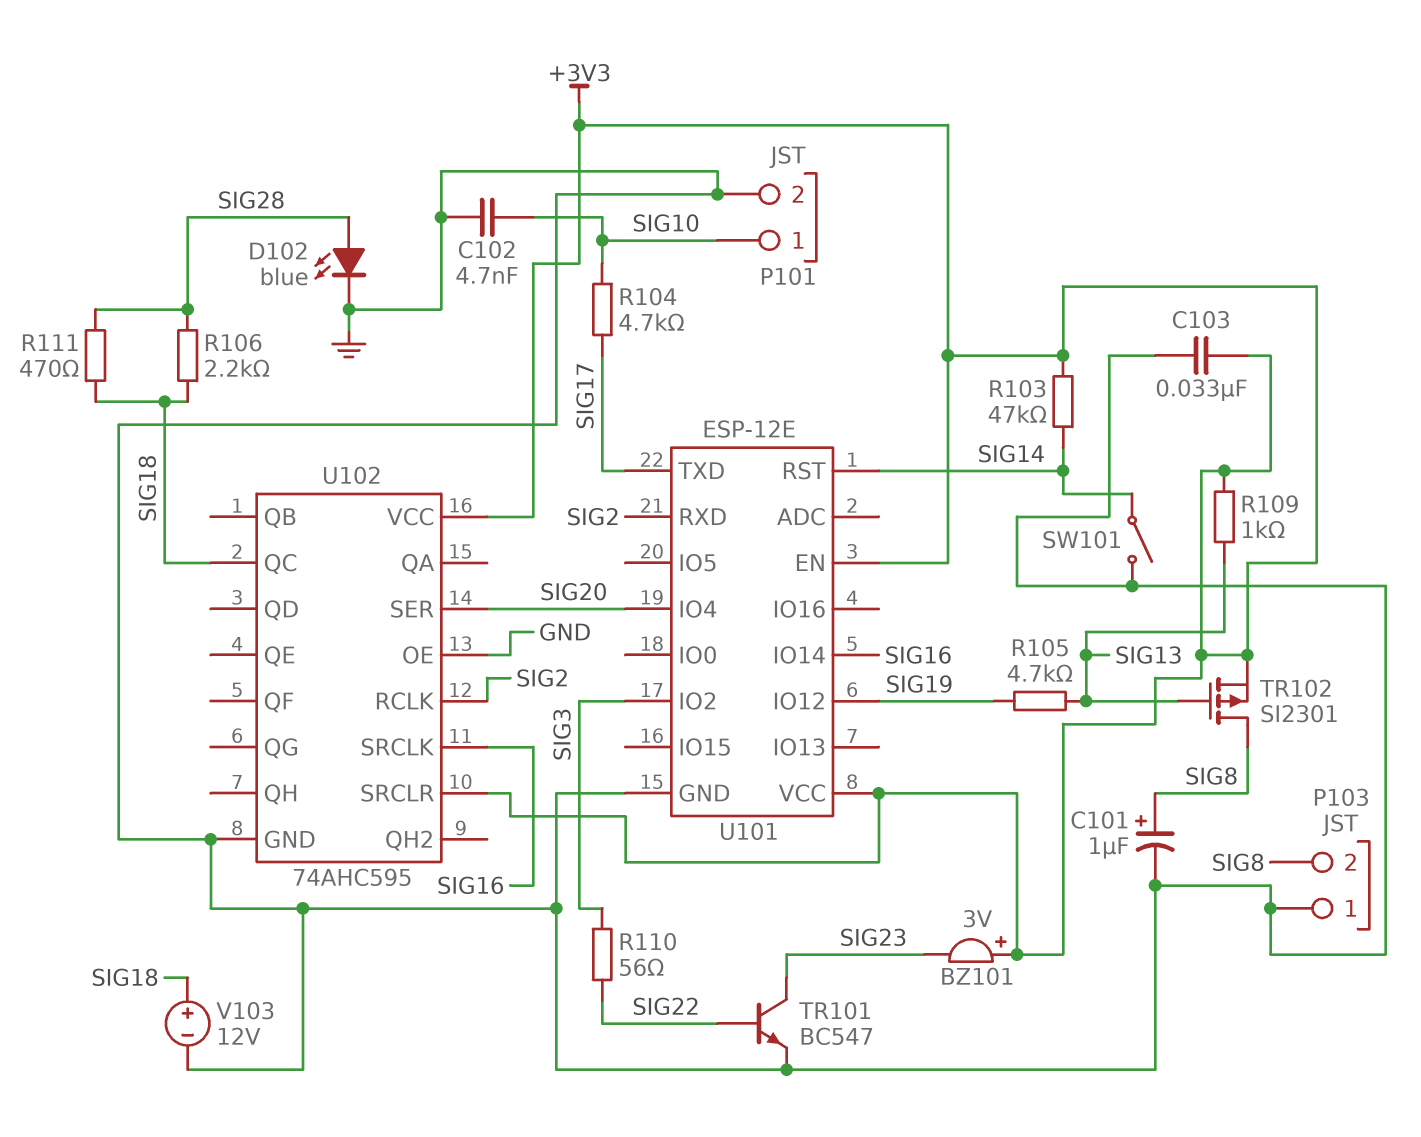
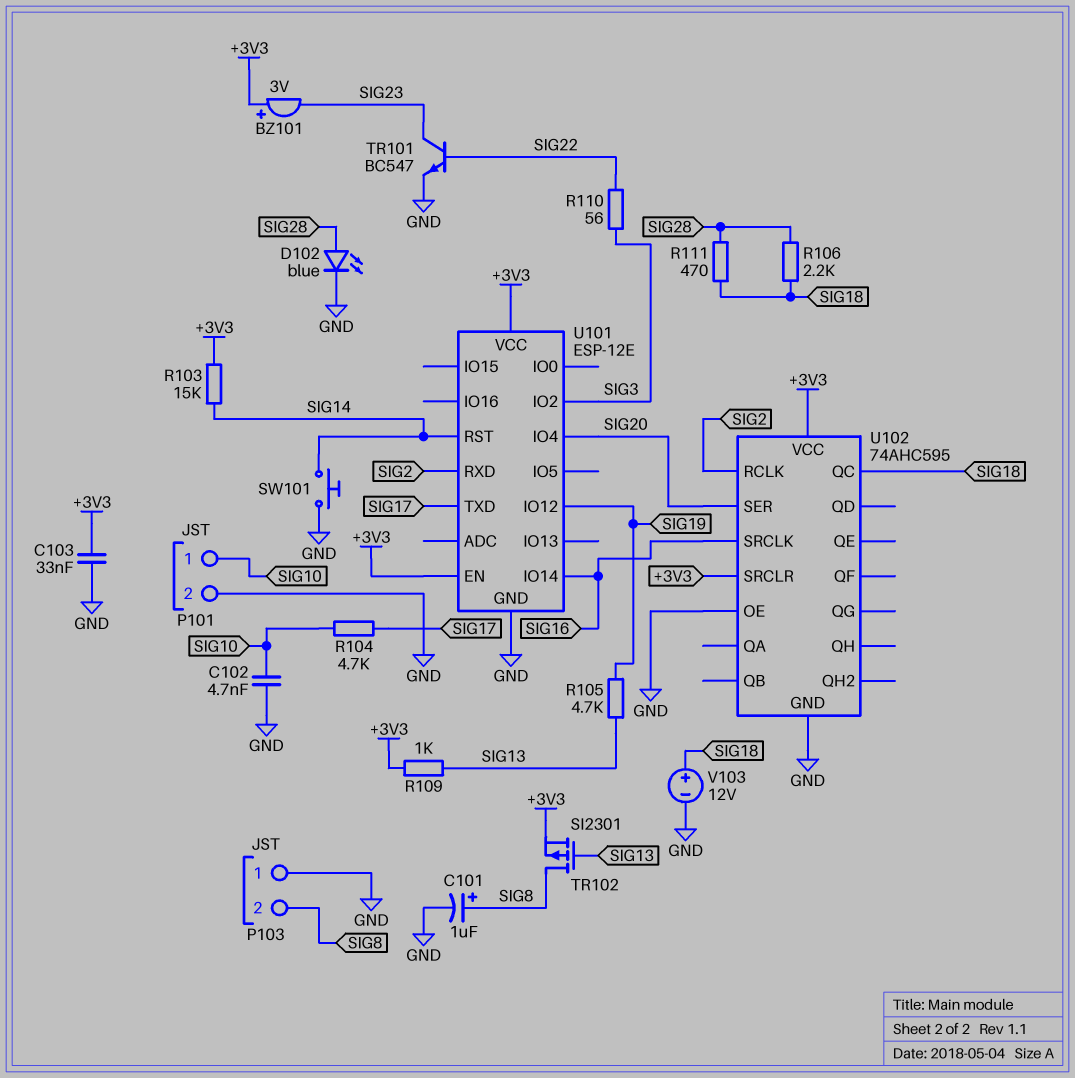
R103: 47k (+3V3, SIG14) -> 15k (+3V3, SIG14)
SW101: switch (GND, SIG14) -> button (GND, SIG14)

